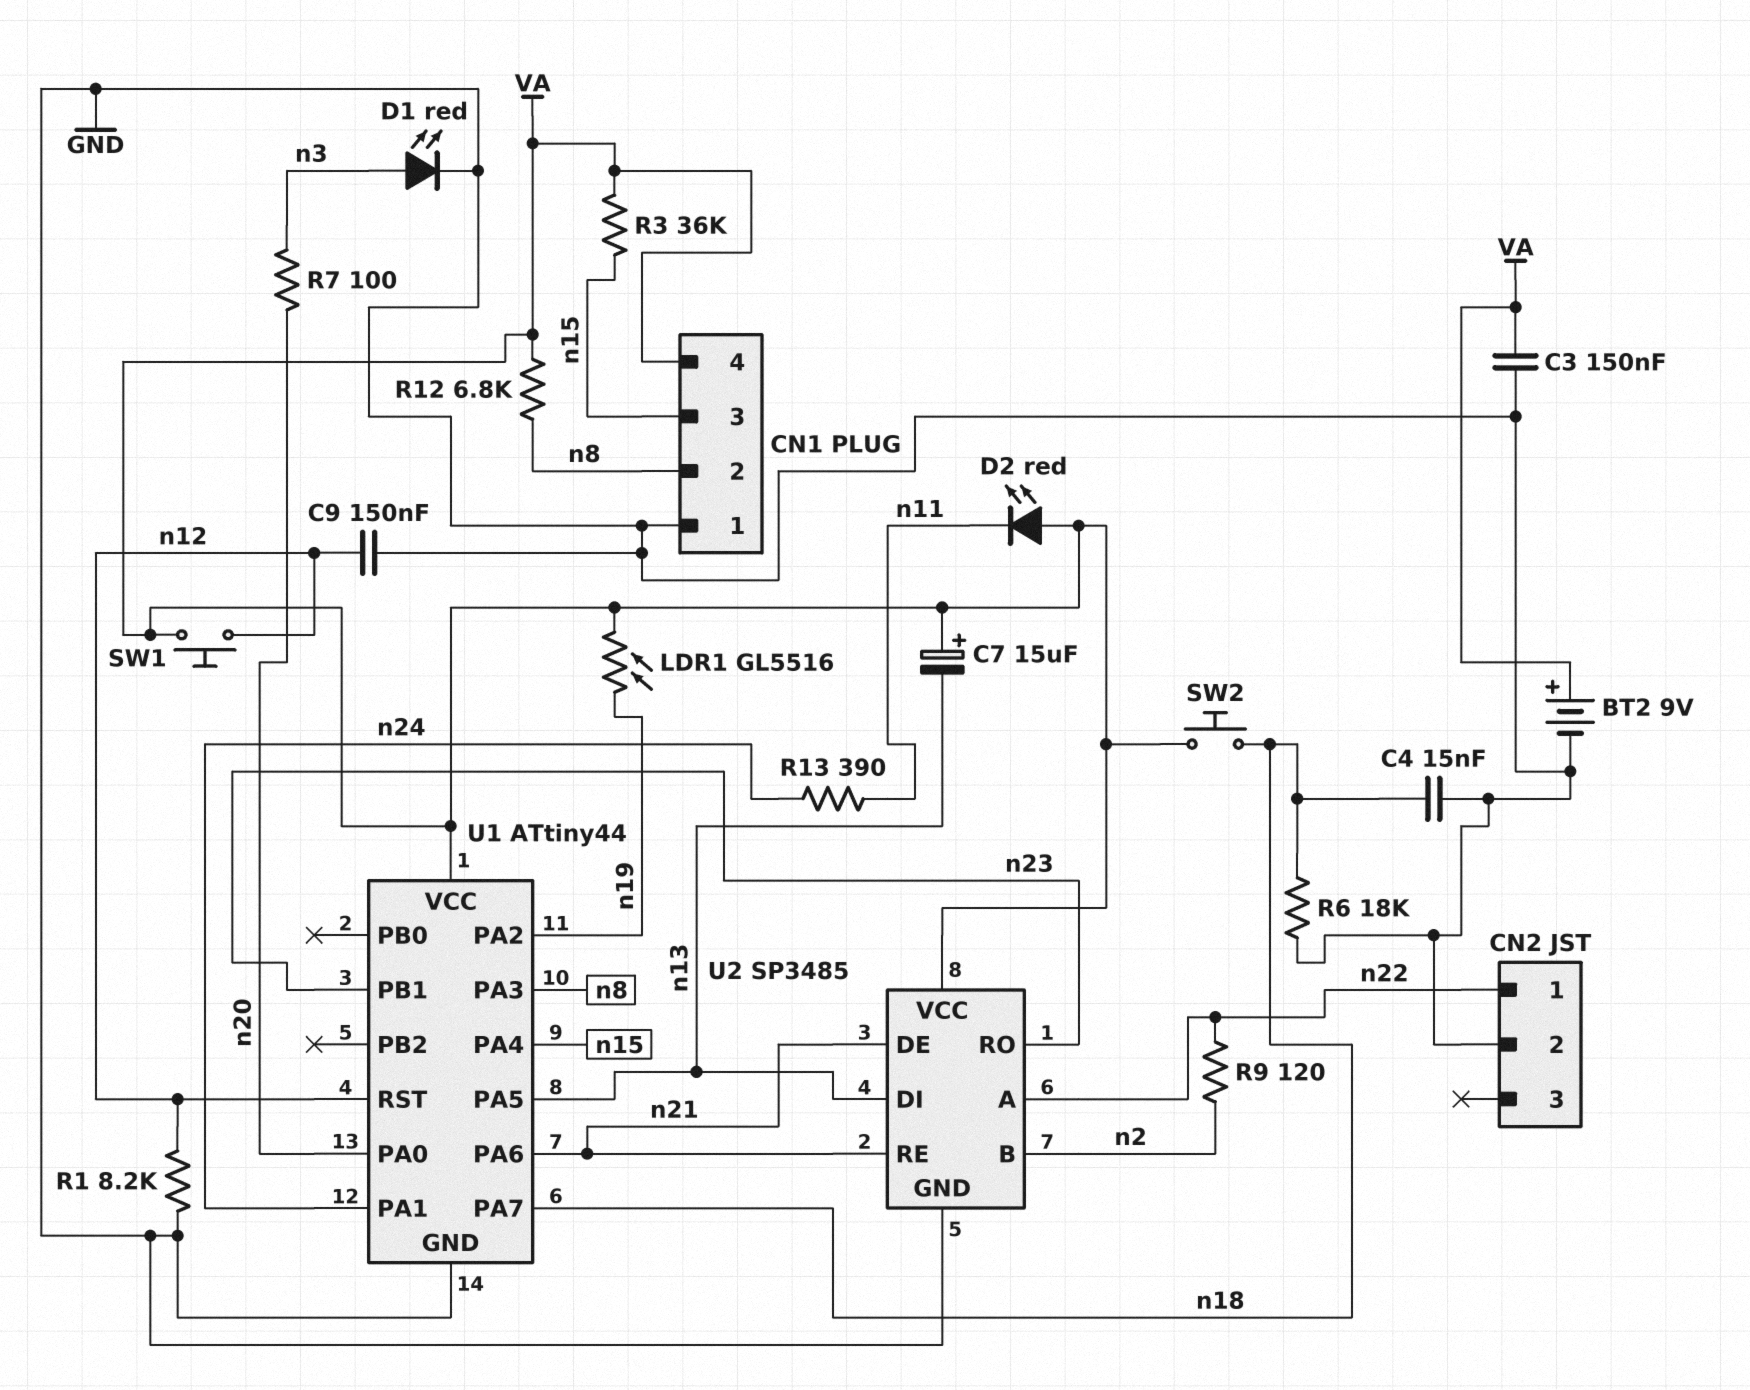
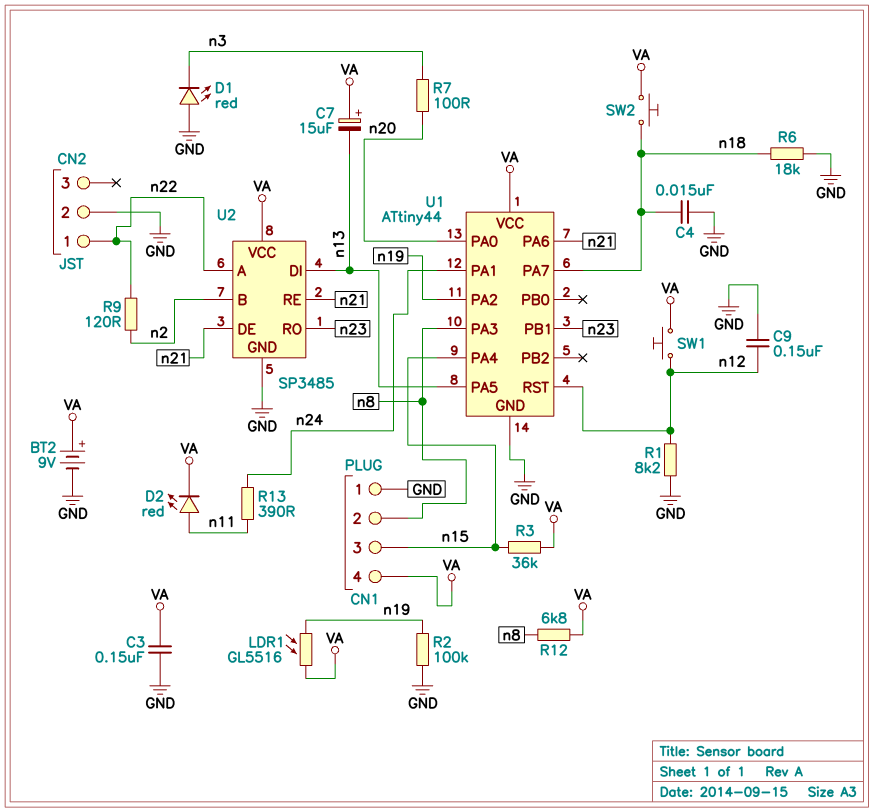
D1: LED red (A n3, K GND) -> LED red (A GND, K n3)
D2: LED red (A VA, K n11) -> LED red (A n11, K VA)
R2: none -> 100k (GND, n19)

